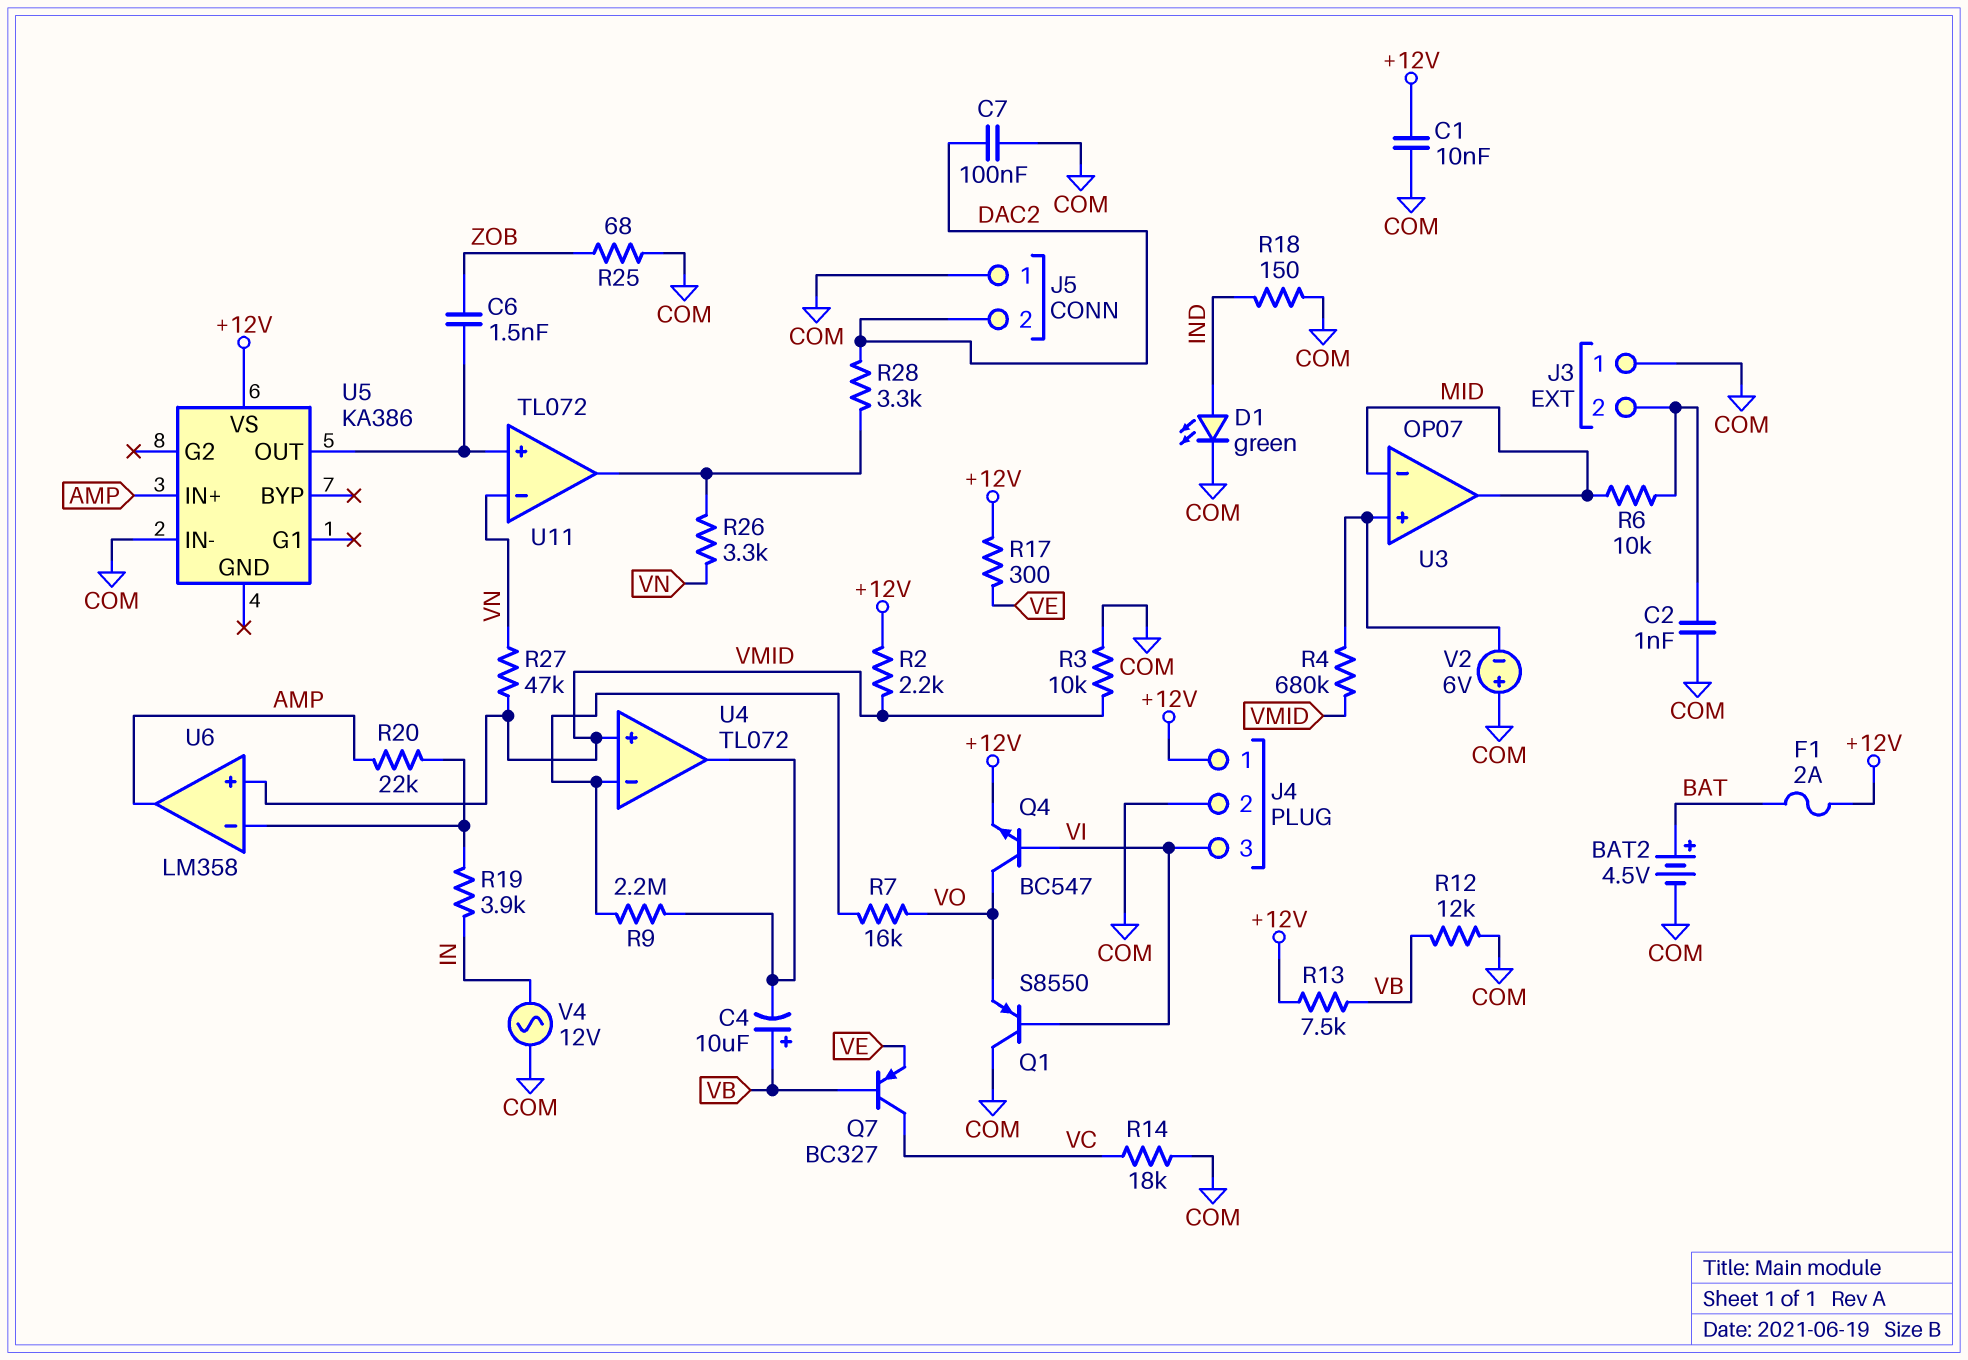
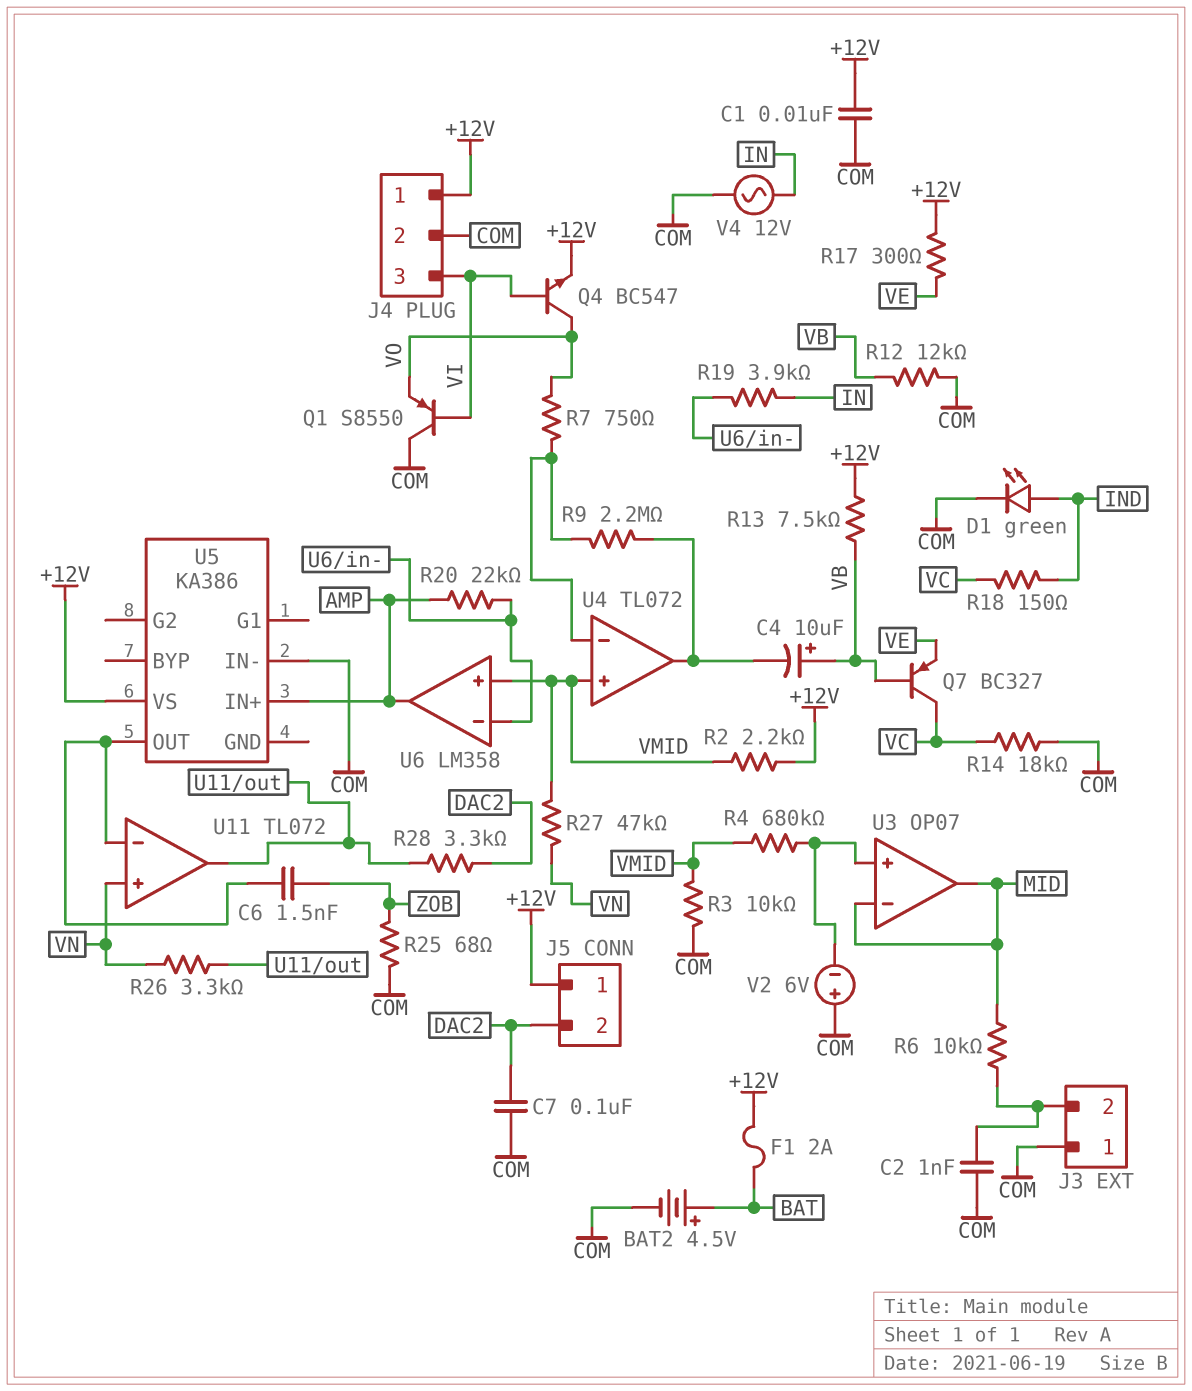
J5 pin 1: COM -> +12V
R7: 16k (U4/in-, VO) -> 750 (U4/in-, VO)
R18: 150 (COM, IND) -> 150 (IND, VC)
U11 pin in+: U5/OUT -> VN
U11 pin in-: VN -> U5/OUT

